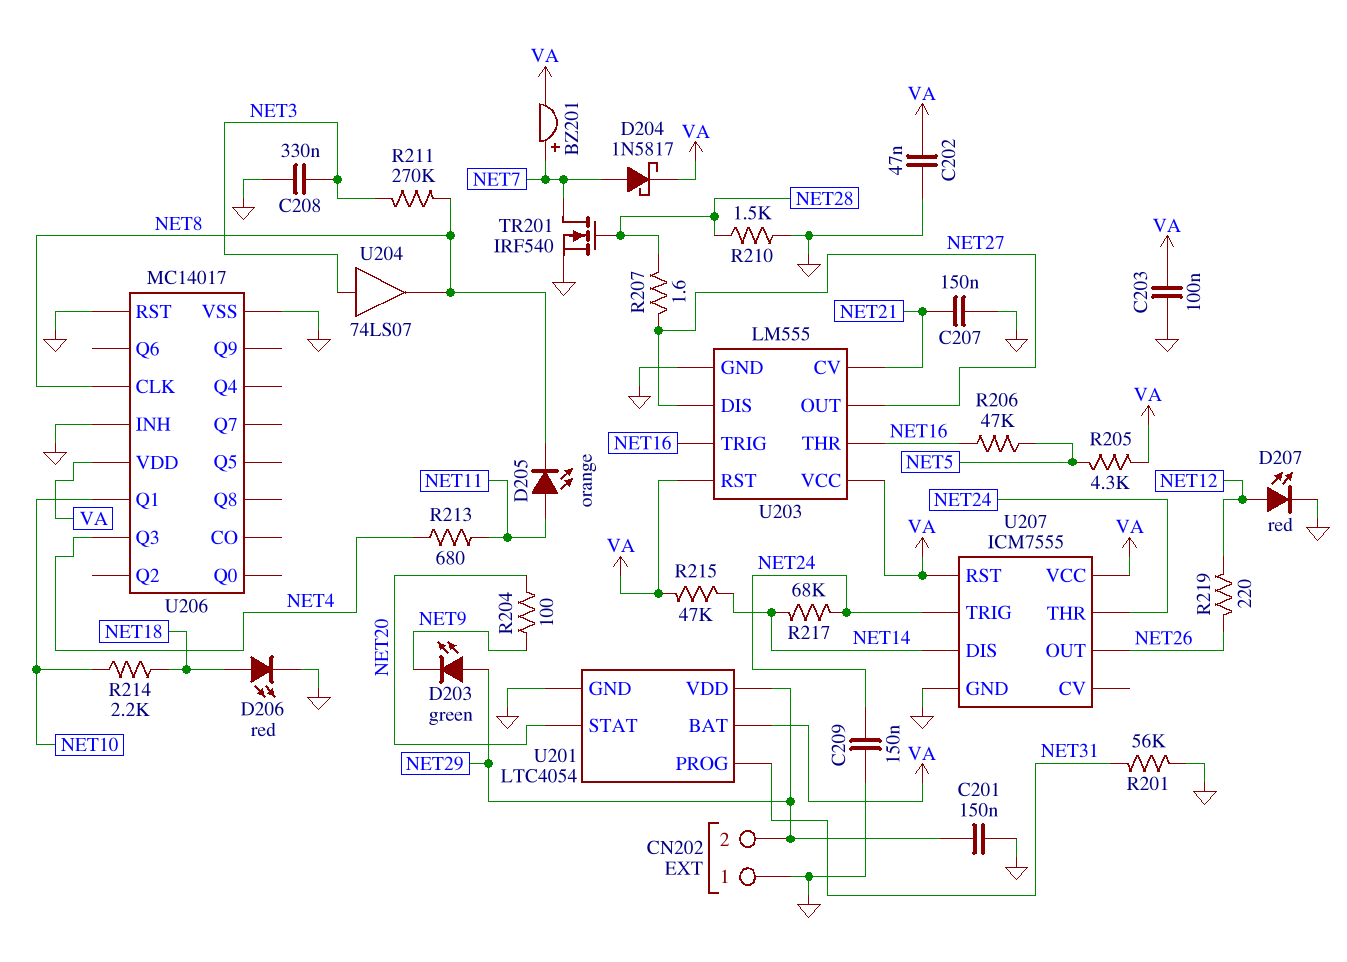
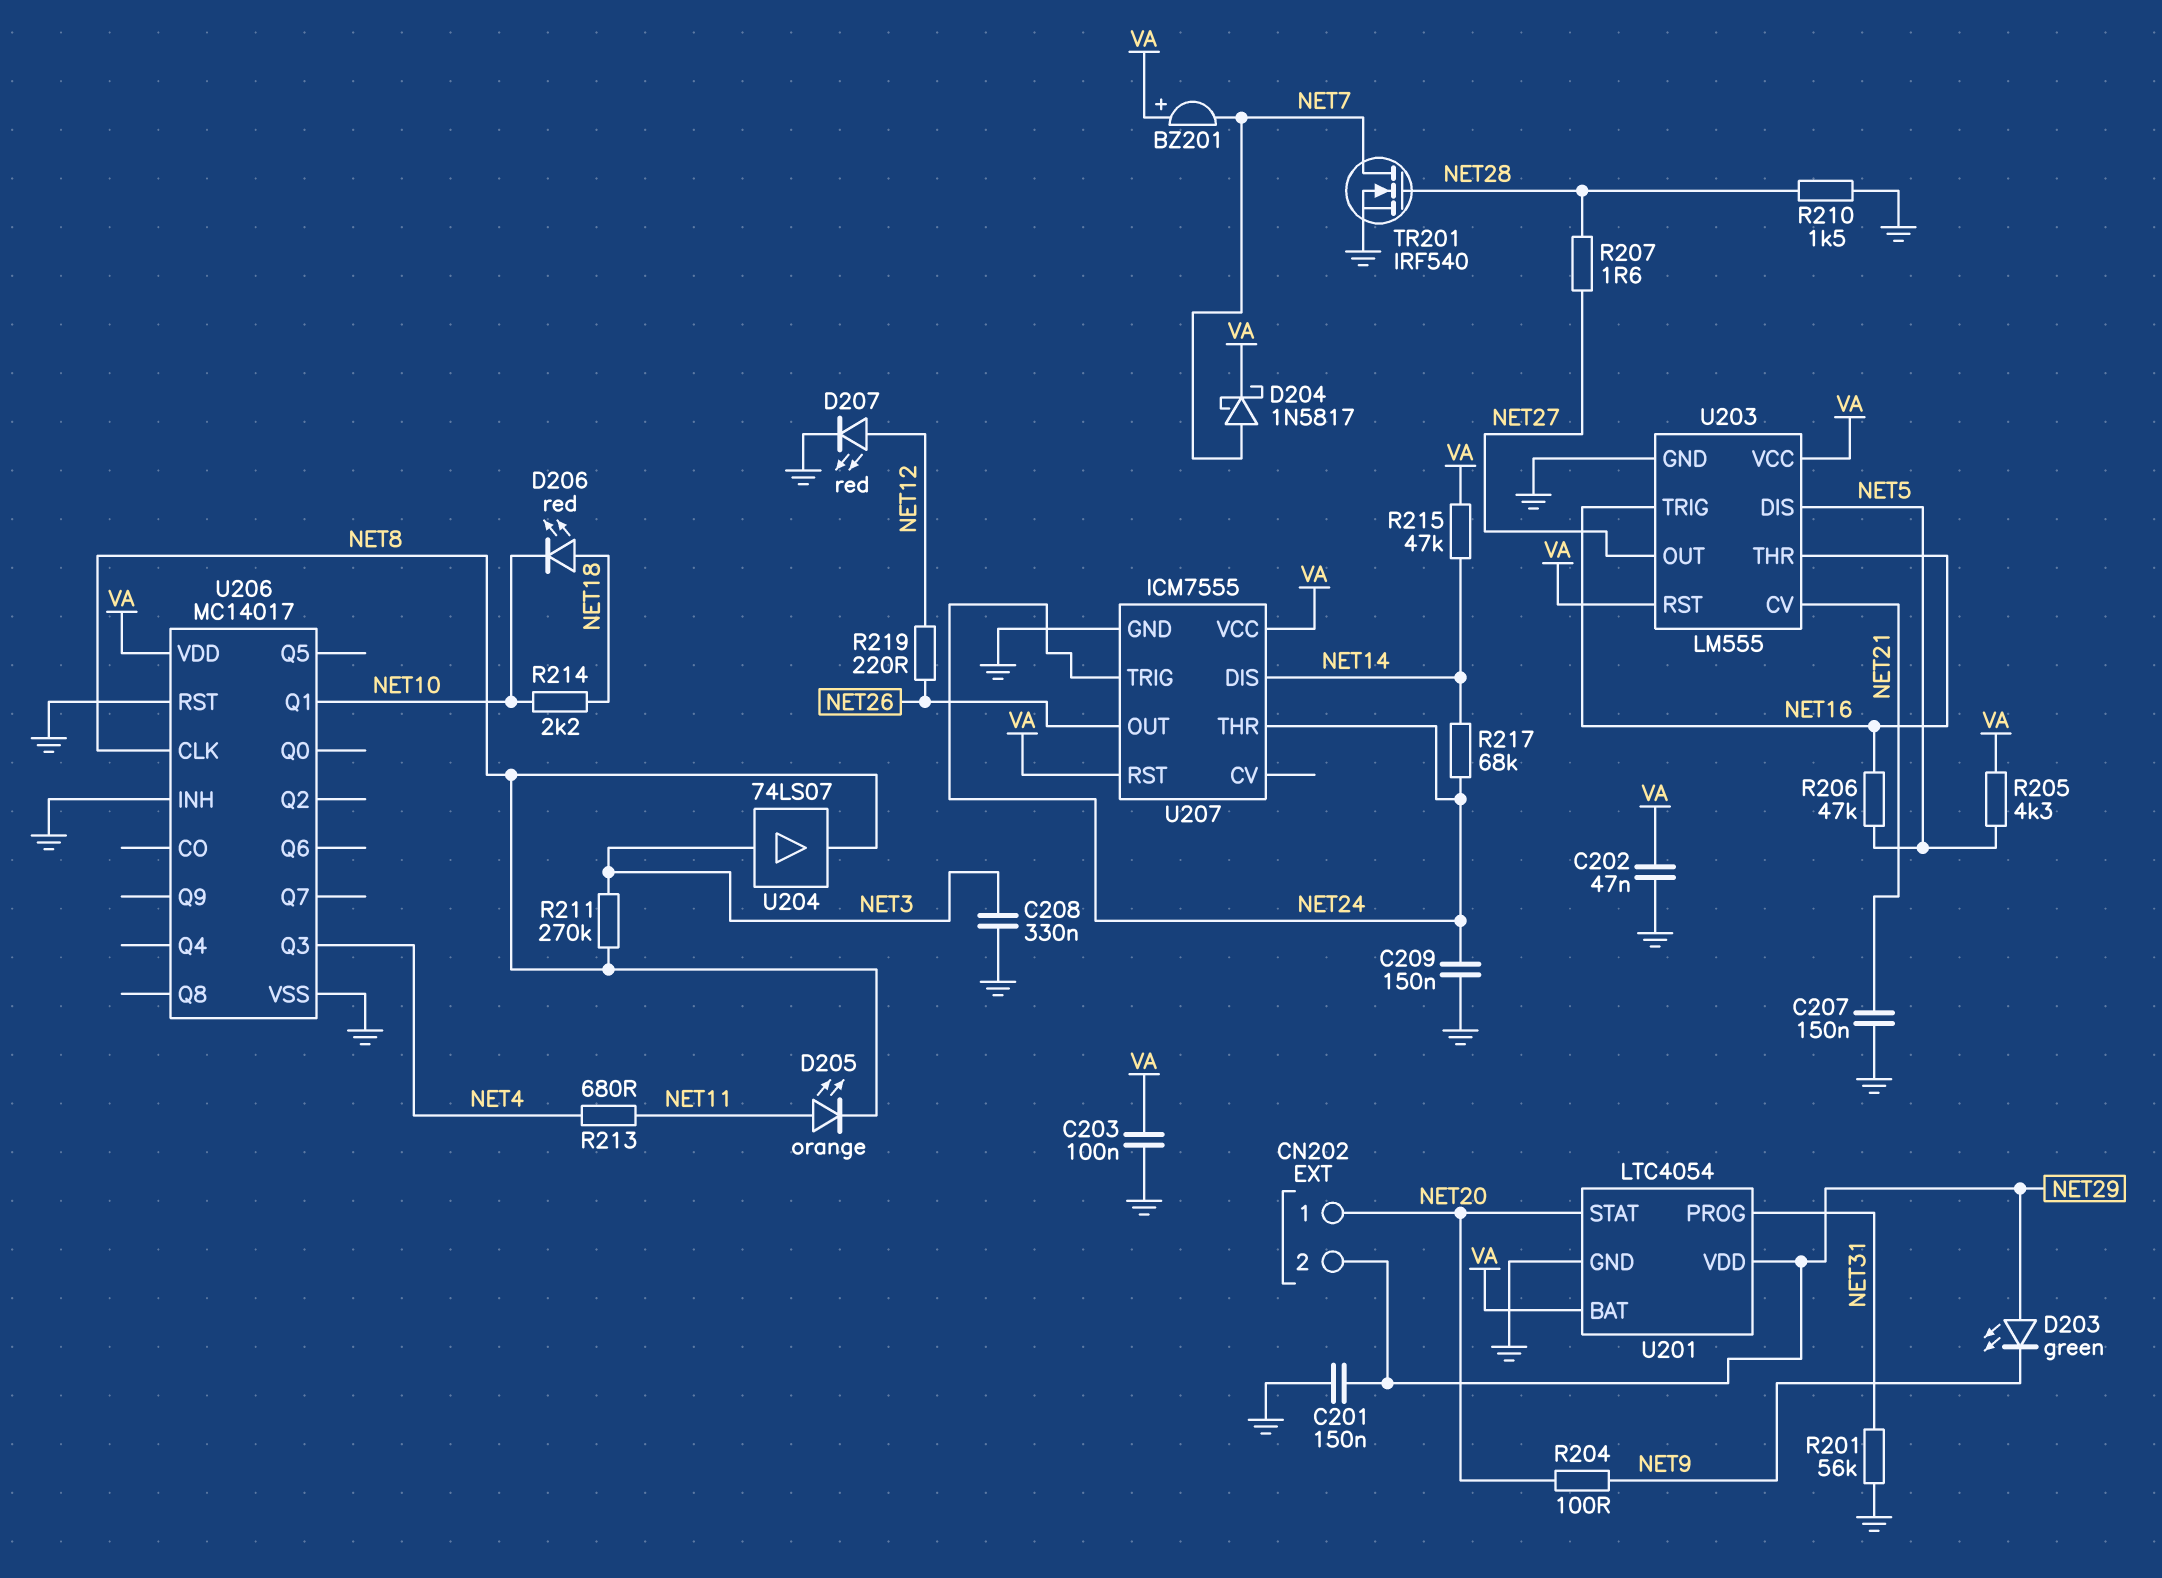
BZ201: buzzer (plus NET7, minus VA) -> buzzer (plus VA, minus NET7)
CN202 pin 1: GND -> NET20
D206: LED red (A NET18, K GND) -> LED red (A NET18, K NET10)
U203 pin DIS: NET27 -> NET5

